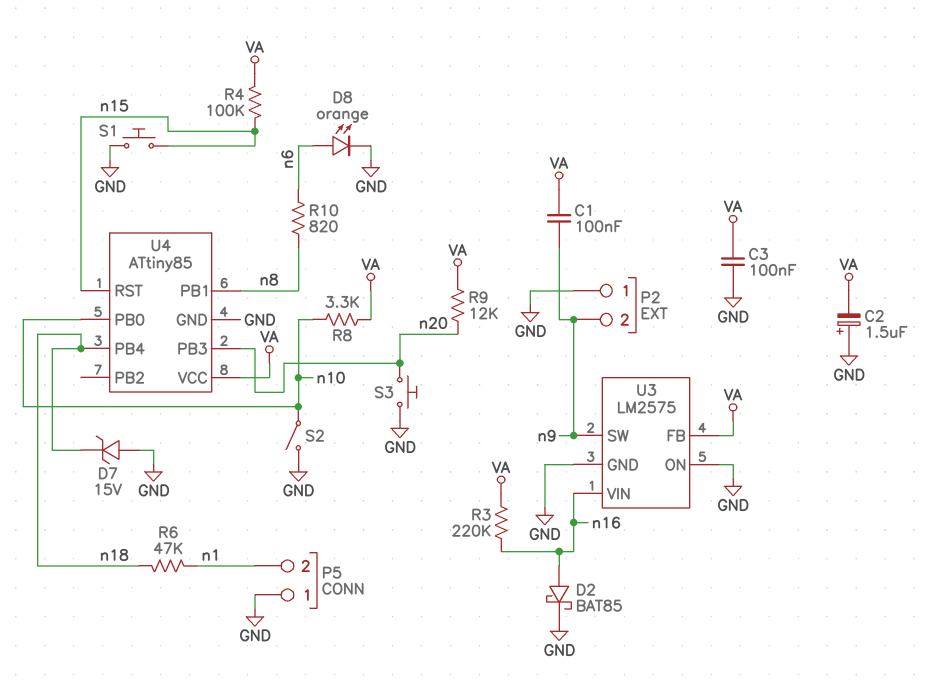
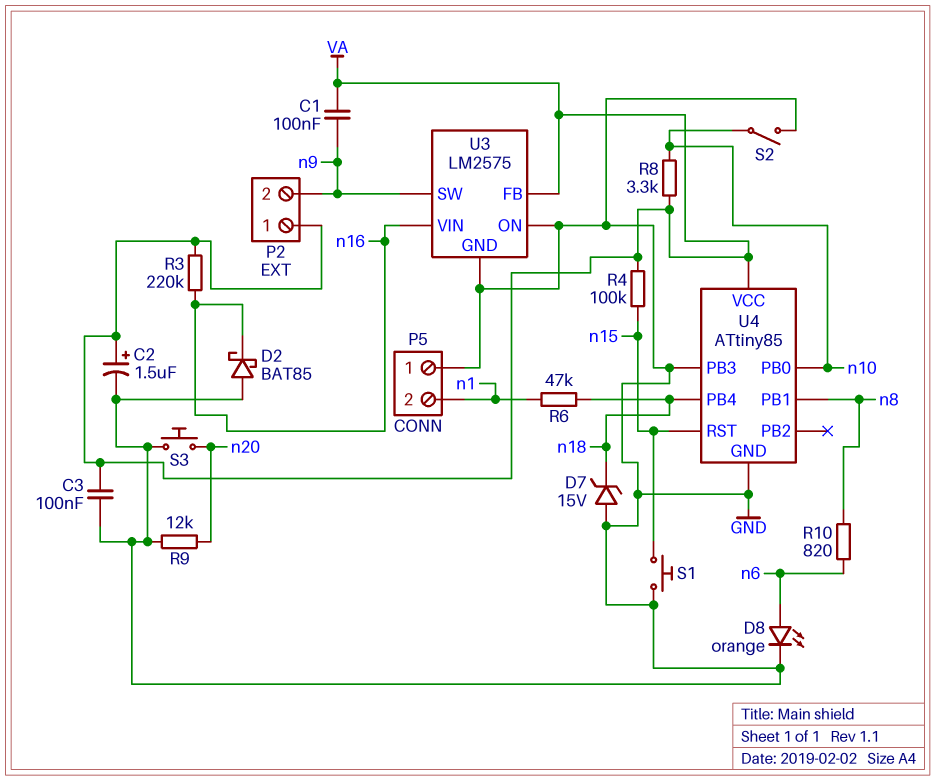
C2: 1.5uF (plus GND, minus VA) -> 1.5uF (plus VA, minus GND)
D2: schottky BAT85 (A n16, K GND) -> schottky BAT85 (A GND, K n16)
P2 pin 1: GND -> VA
R9: 12k (VA, n20) -> 12k (GND, n20)
U4 pin PB3: n20 -> GND

